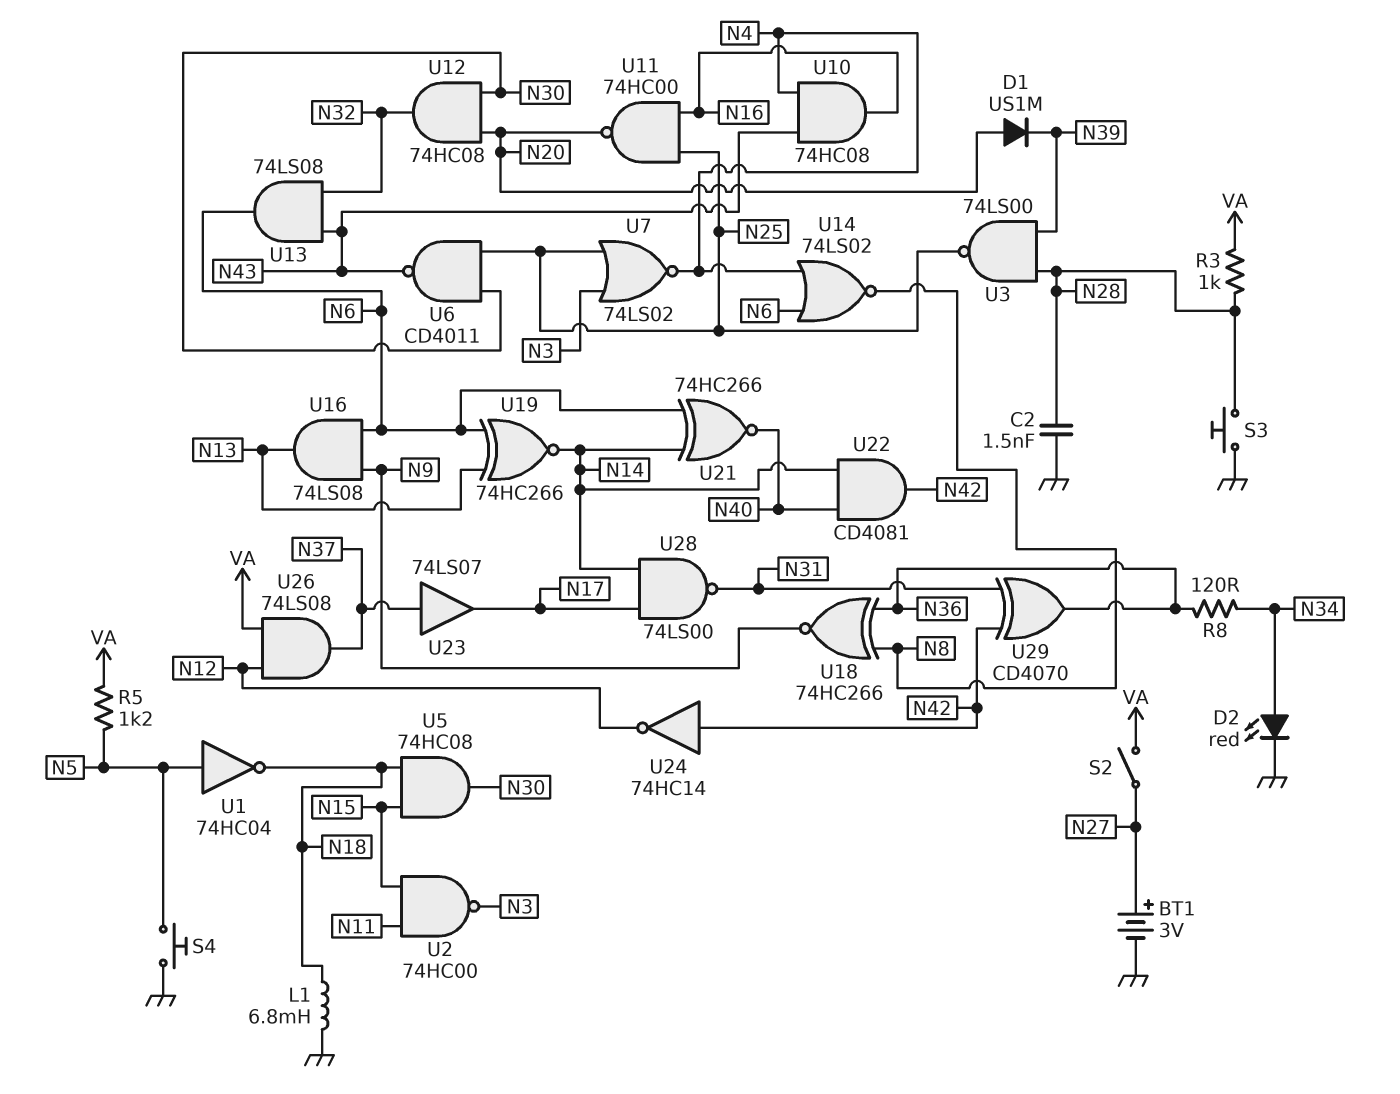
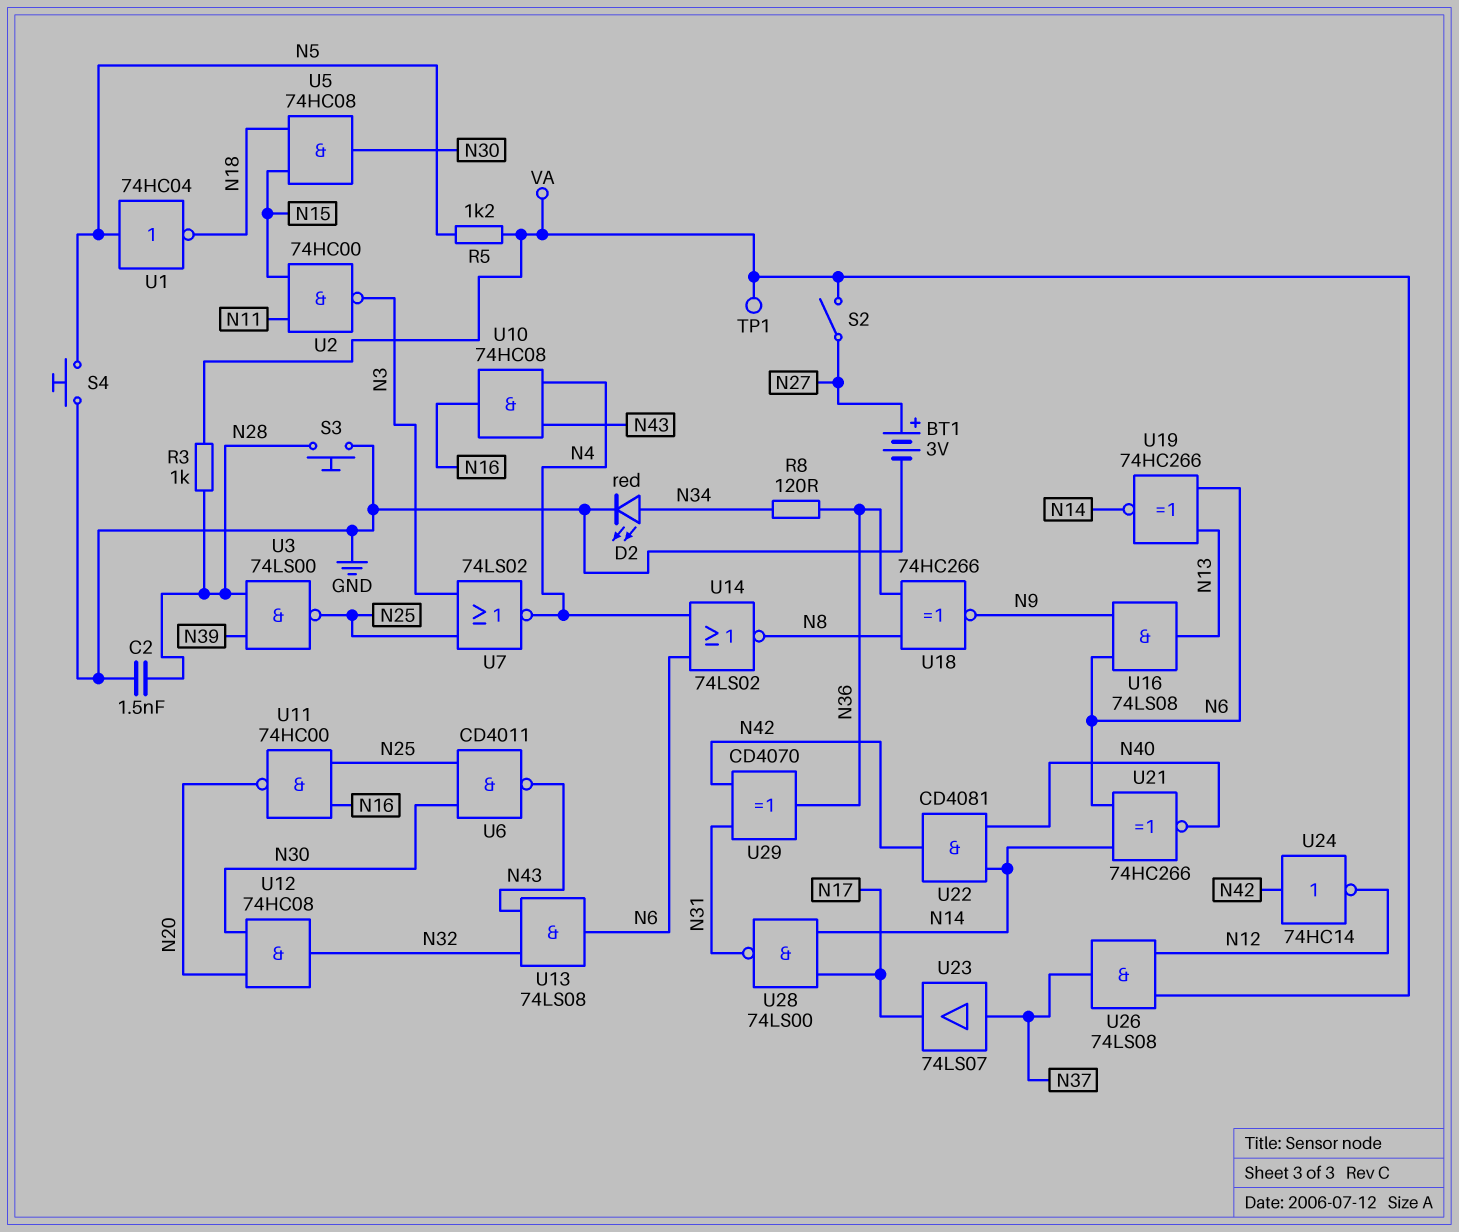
D1: diode US1M (A N20, K N39) -> none
L1: 6.8mH (GND, N18) -> none
TP1: none -> test point (VA)

